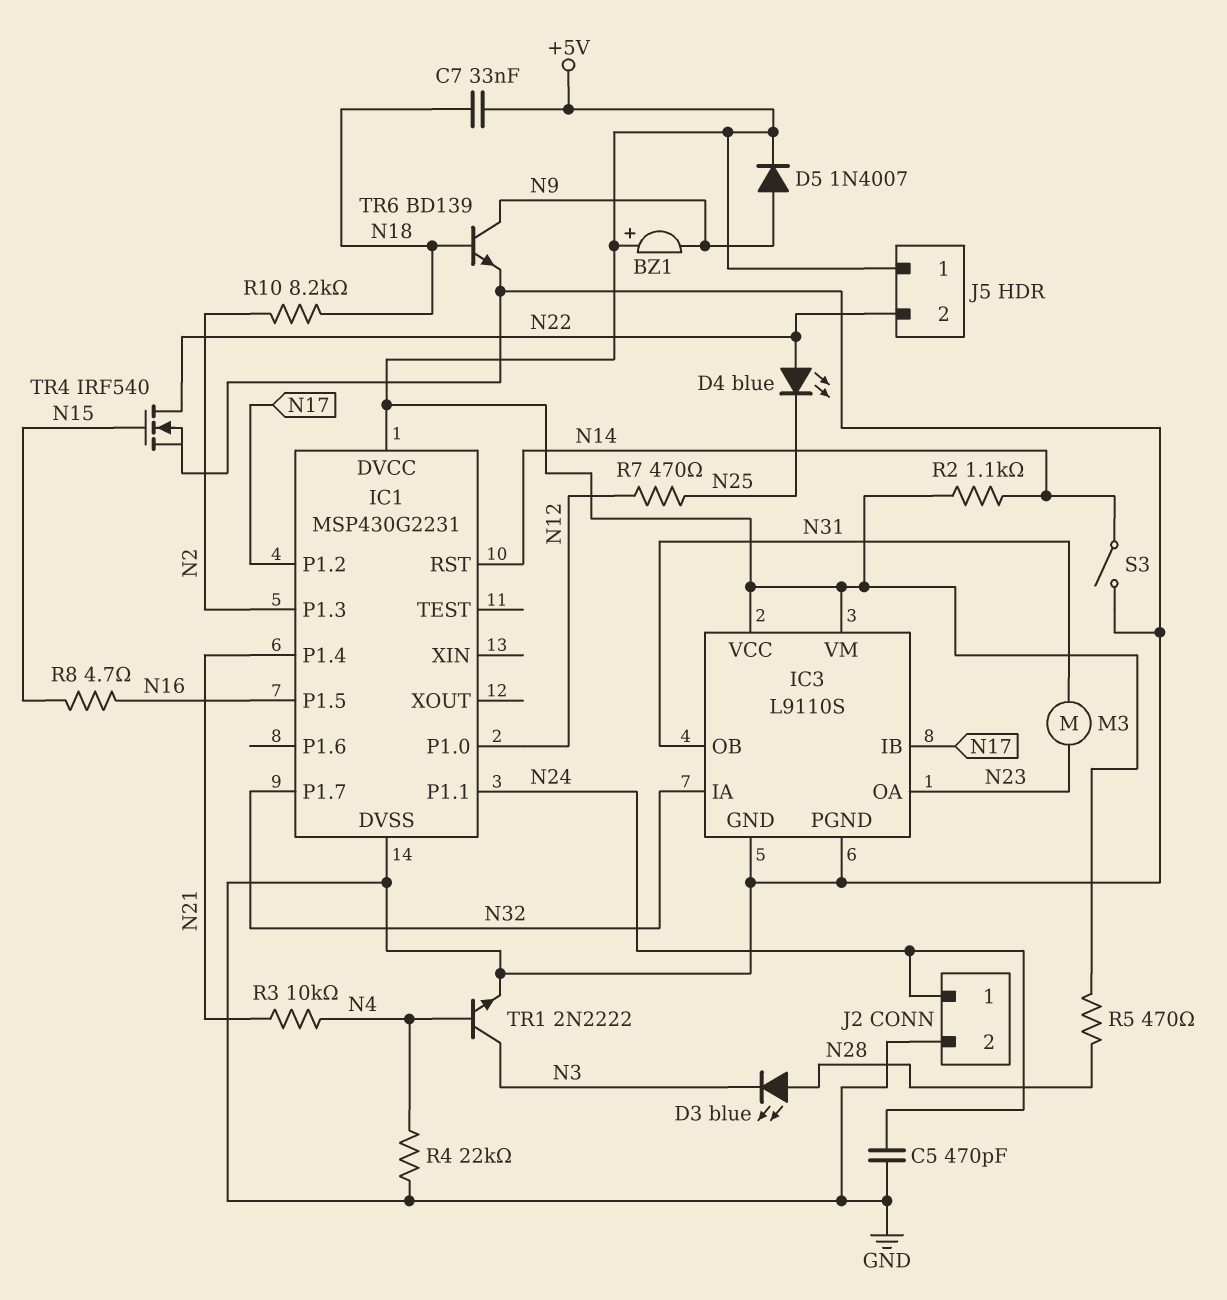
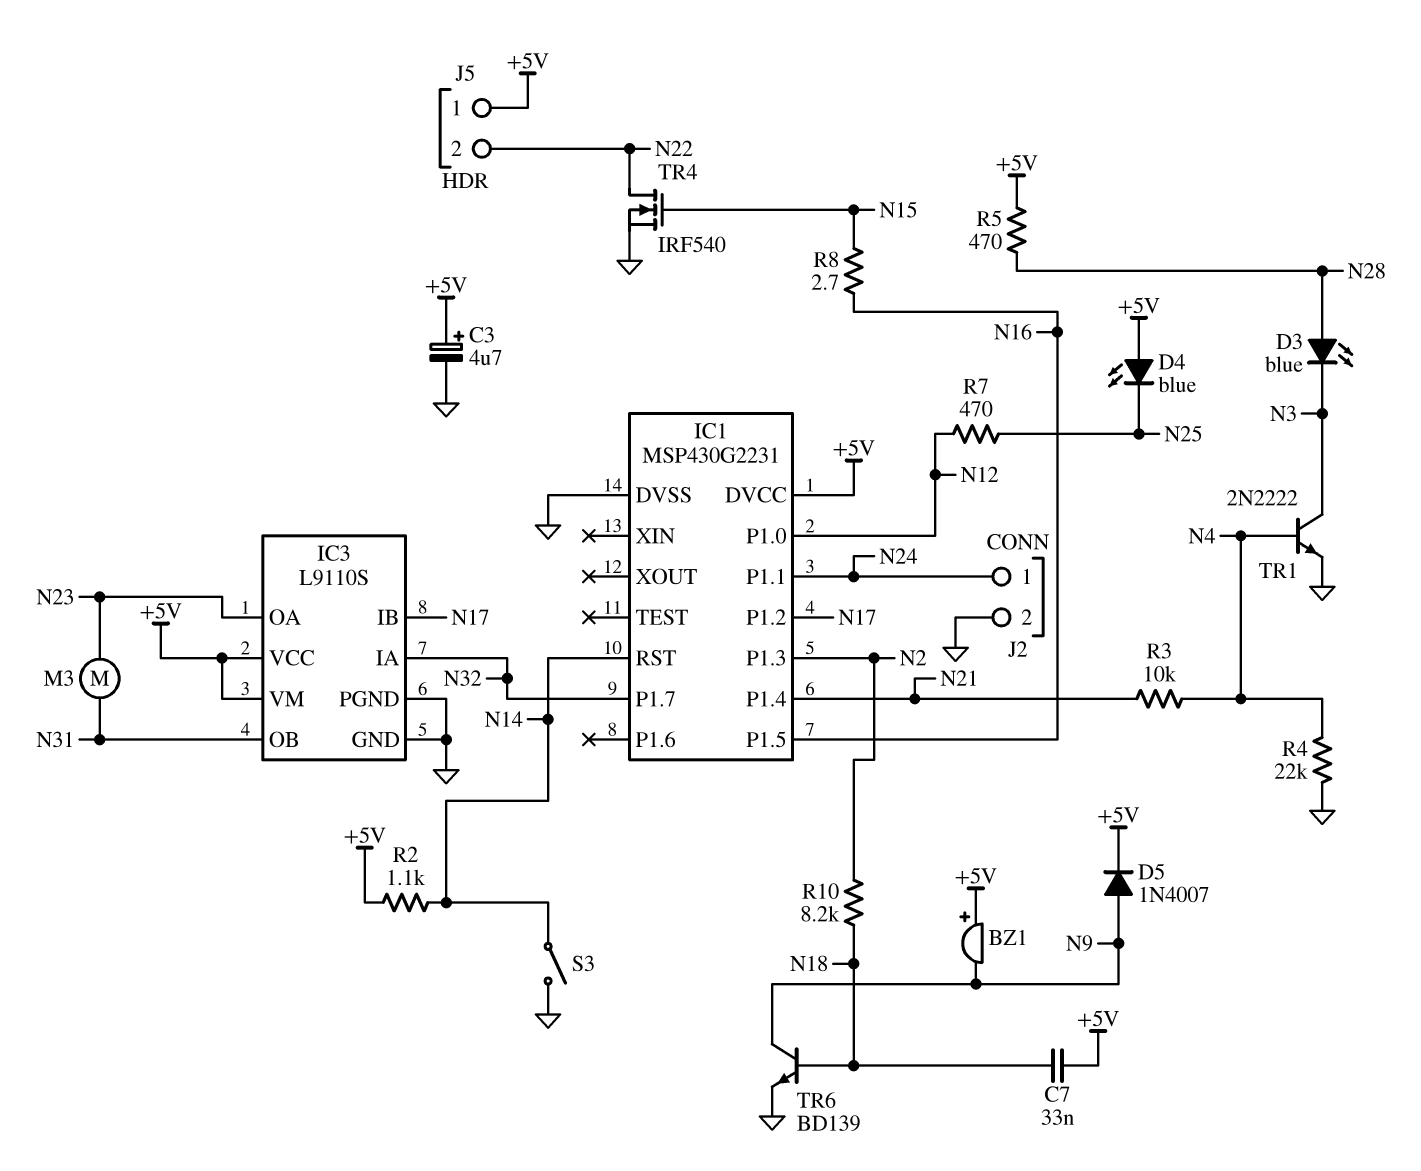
C3: none -> 4.7uF (plus +5V, minus GND)
C5: 470pF (GND, N24) -> none
D4: LED blue (A N22, K N25) -> LED blue (A +5V, K N25)
R8: 4.7 (N15, N16) -> 2.7 (N15, N16)

